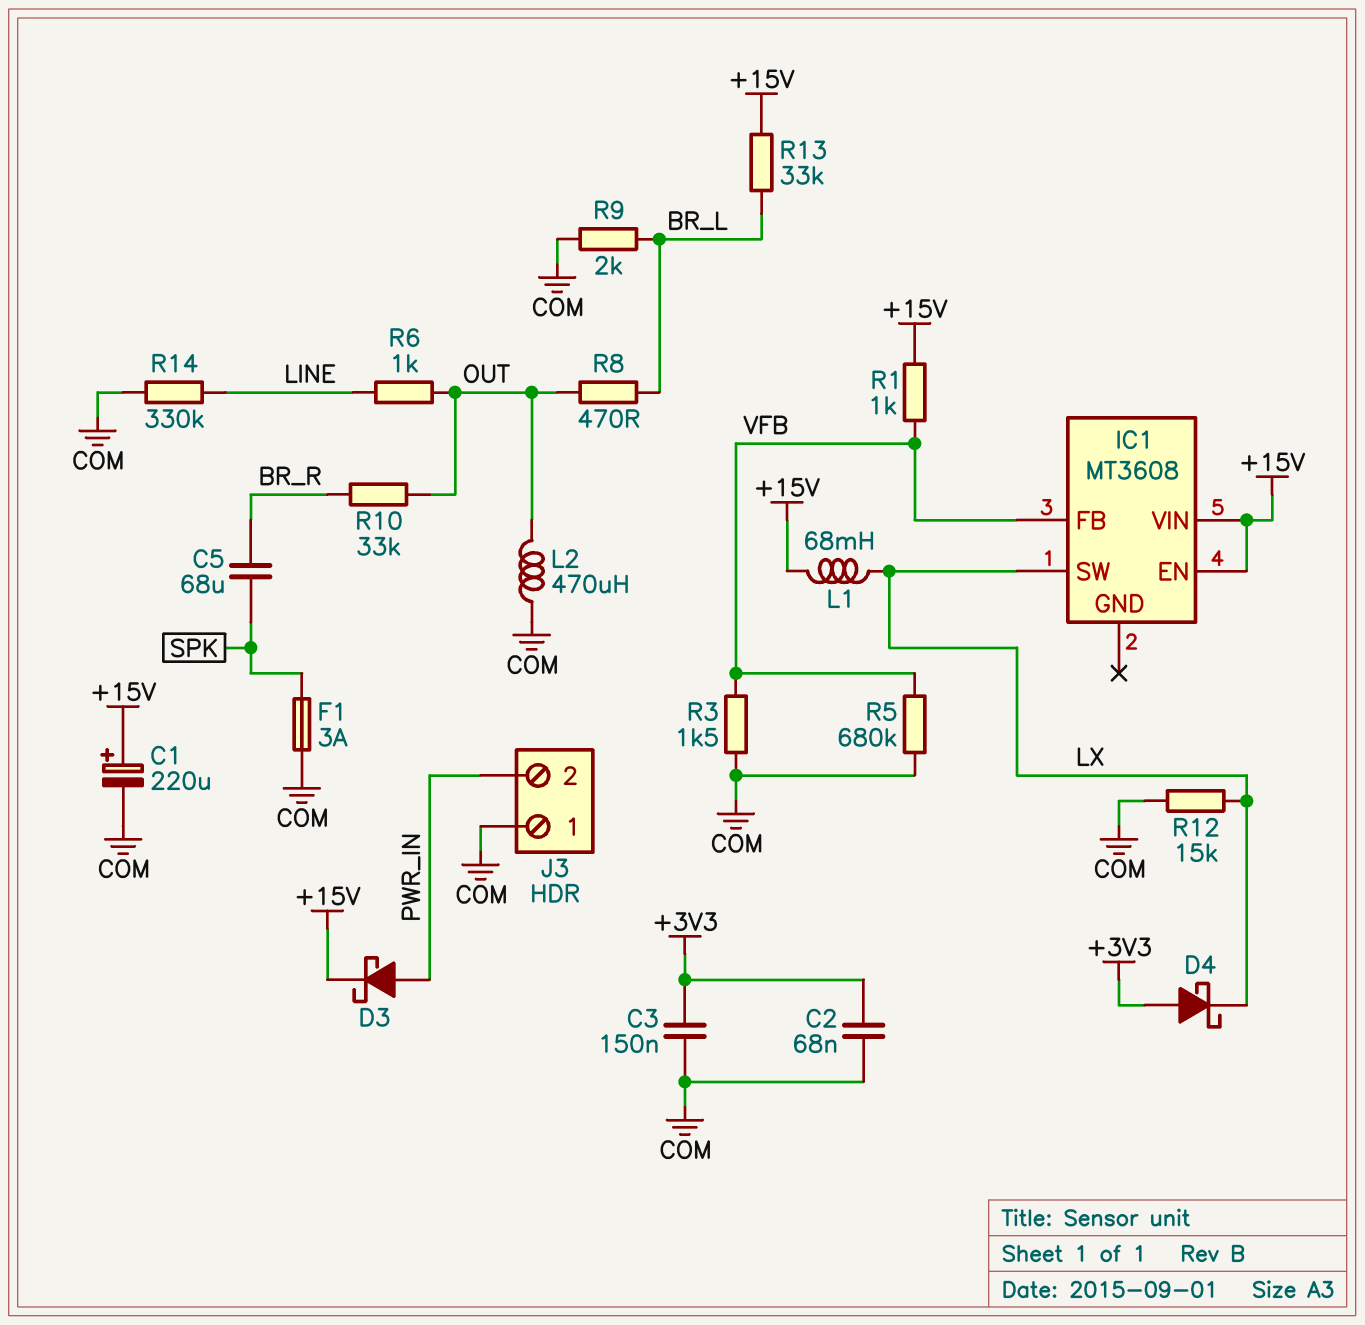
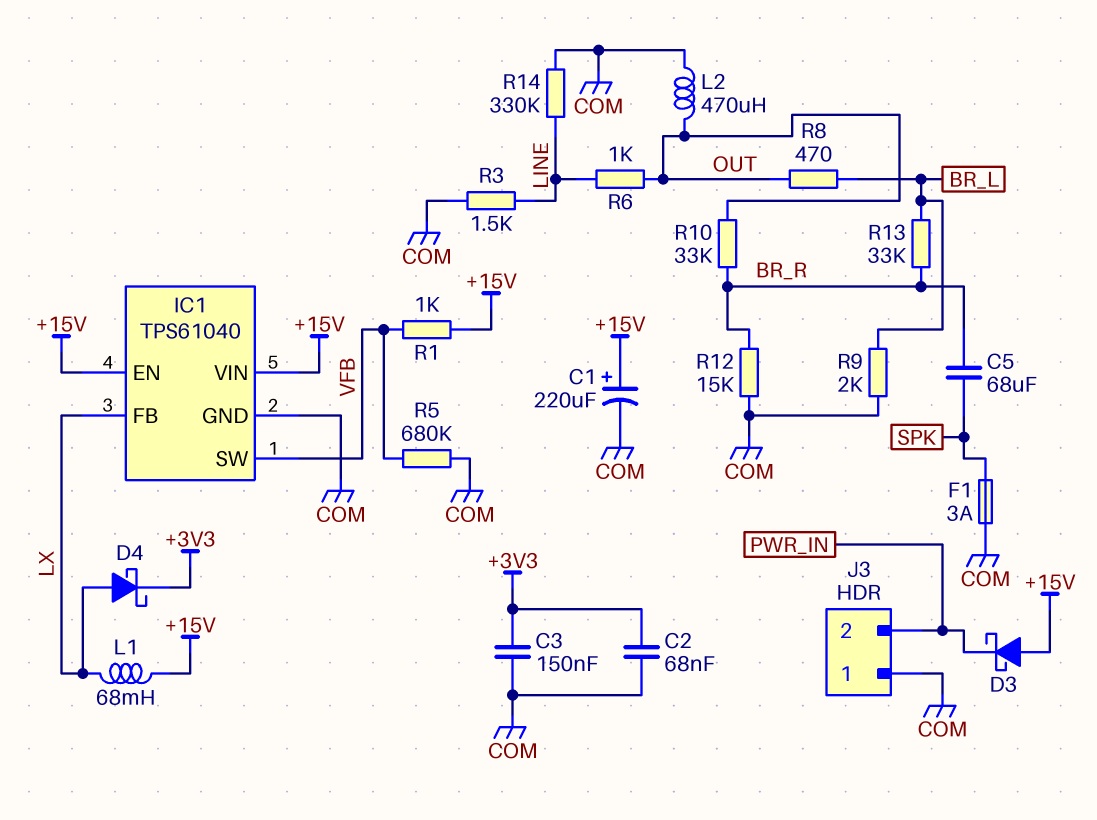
D3: schottky (A PWR_IN, K +15V) -> schottky (A +15V, K PWR_IN)
D4: schottky (A +3V3, K LX) -> schottky (A LX, K +3V3)
IC1: MT3608 -> TPS61040
IC1 pin FB: VFB -> LX
IC1 pin GND: none -> COM
IC1 pin SW: LX -> VFB
R3: 1.5k (COM, VFB) -> 1.5k (COM, LINE)
R12: 15k (COM, LX) -> 15k (BR_R, COM)
R13: 33k (+15V, BR_L) -> 33k (BR_L, BR_R)

